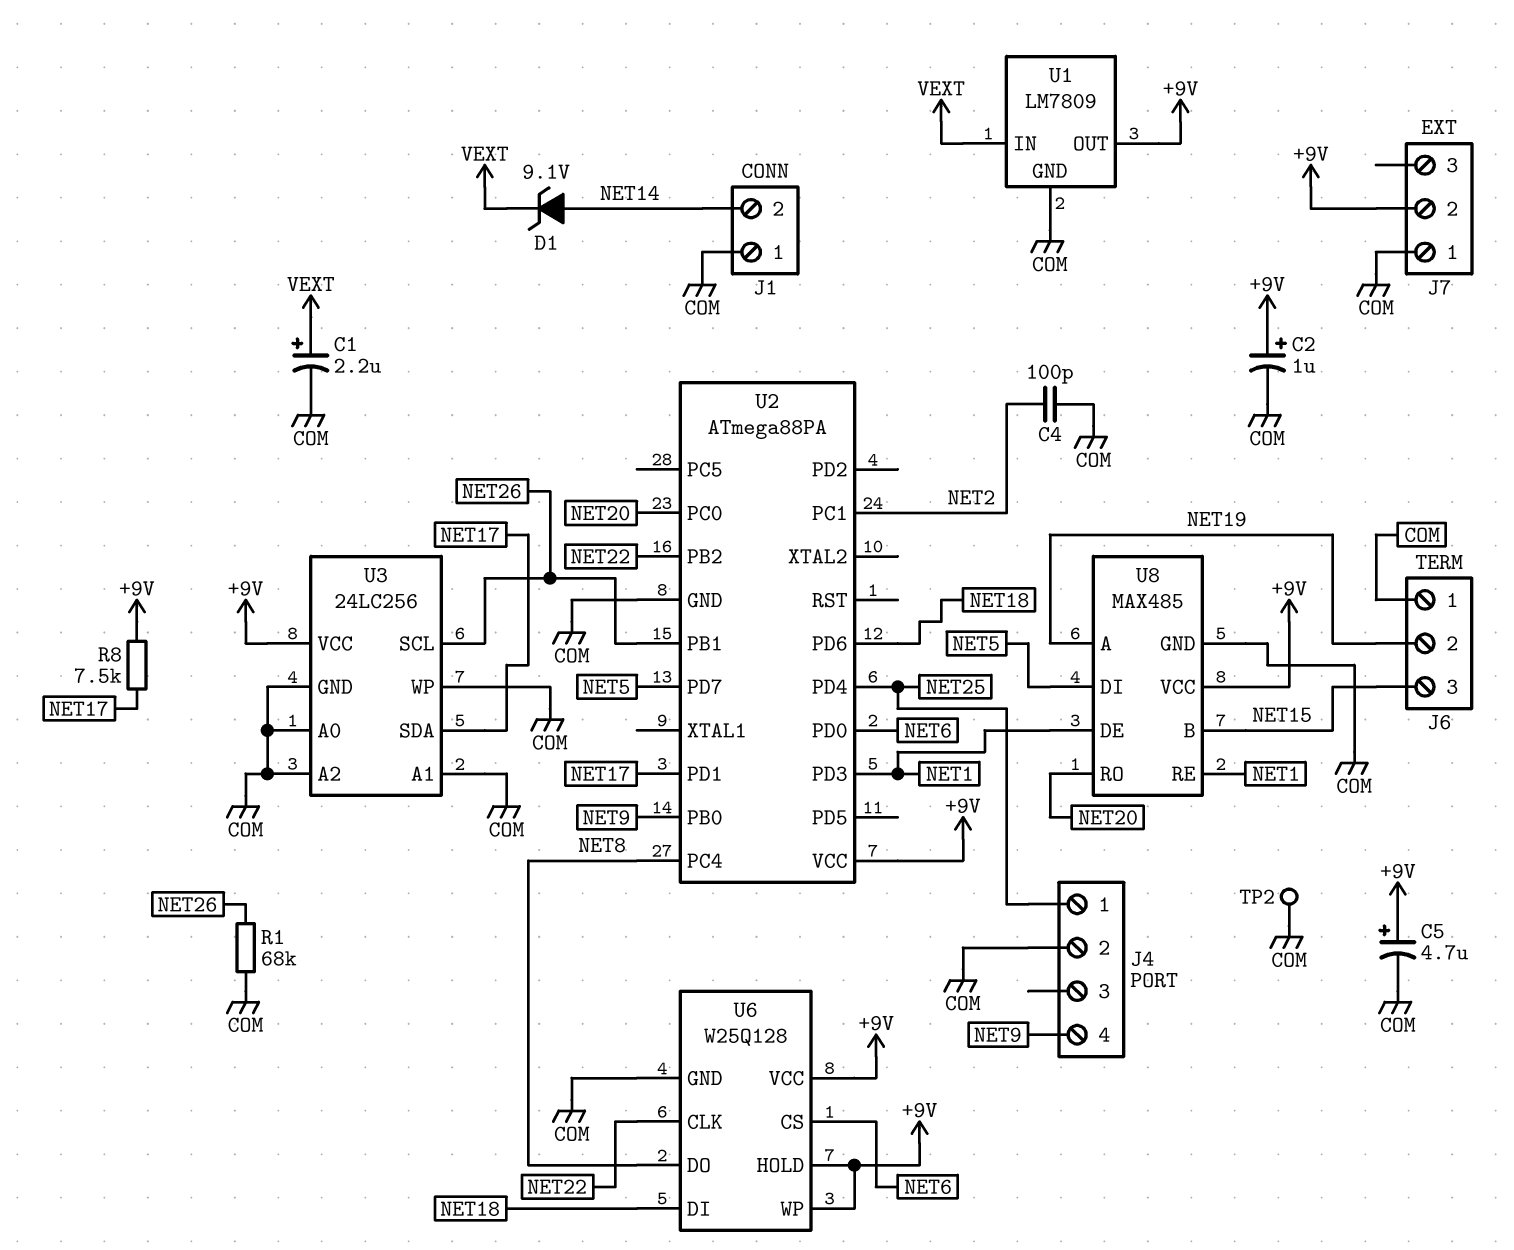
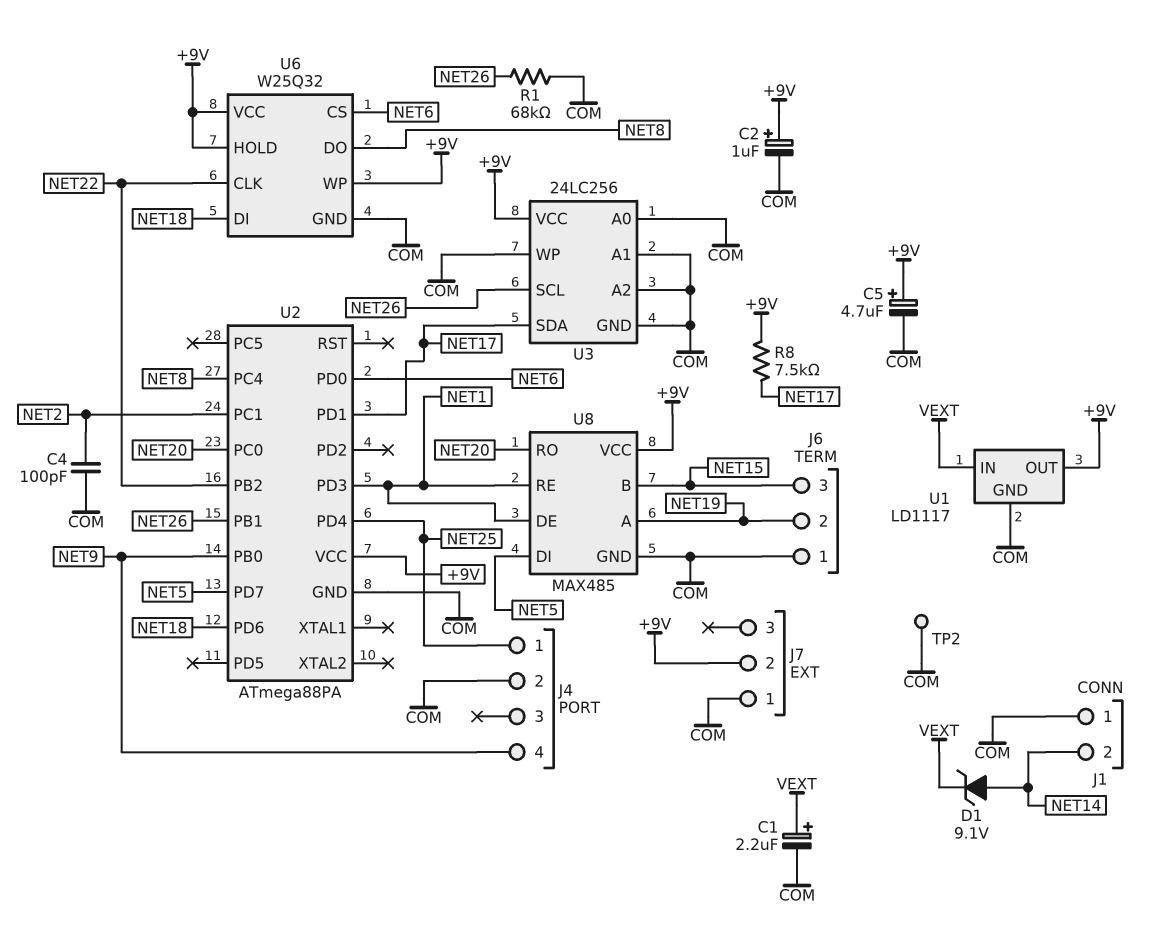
U1: LM7809 -> LD1117
U6: W25Q128 -> W25Q32

